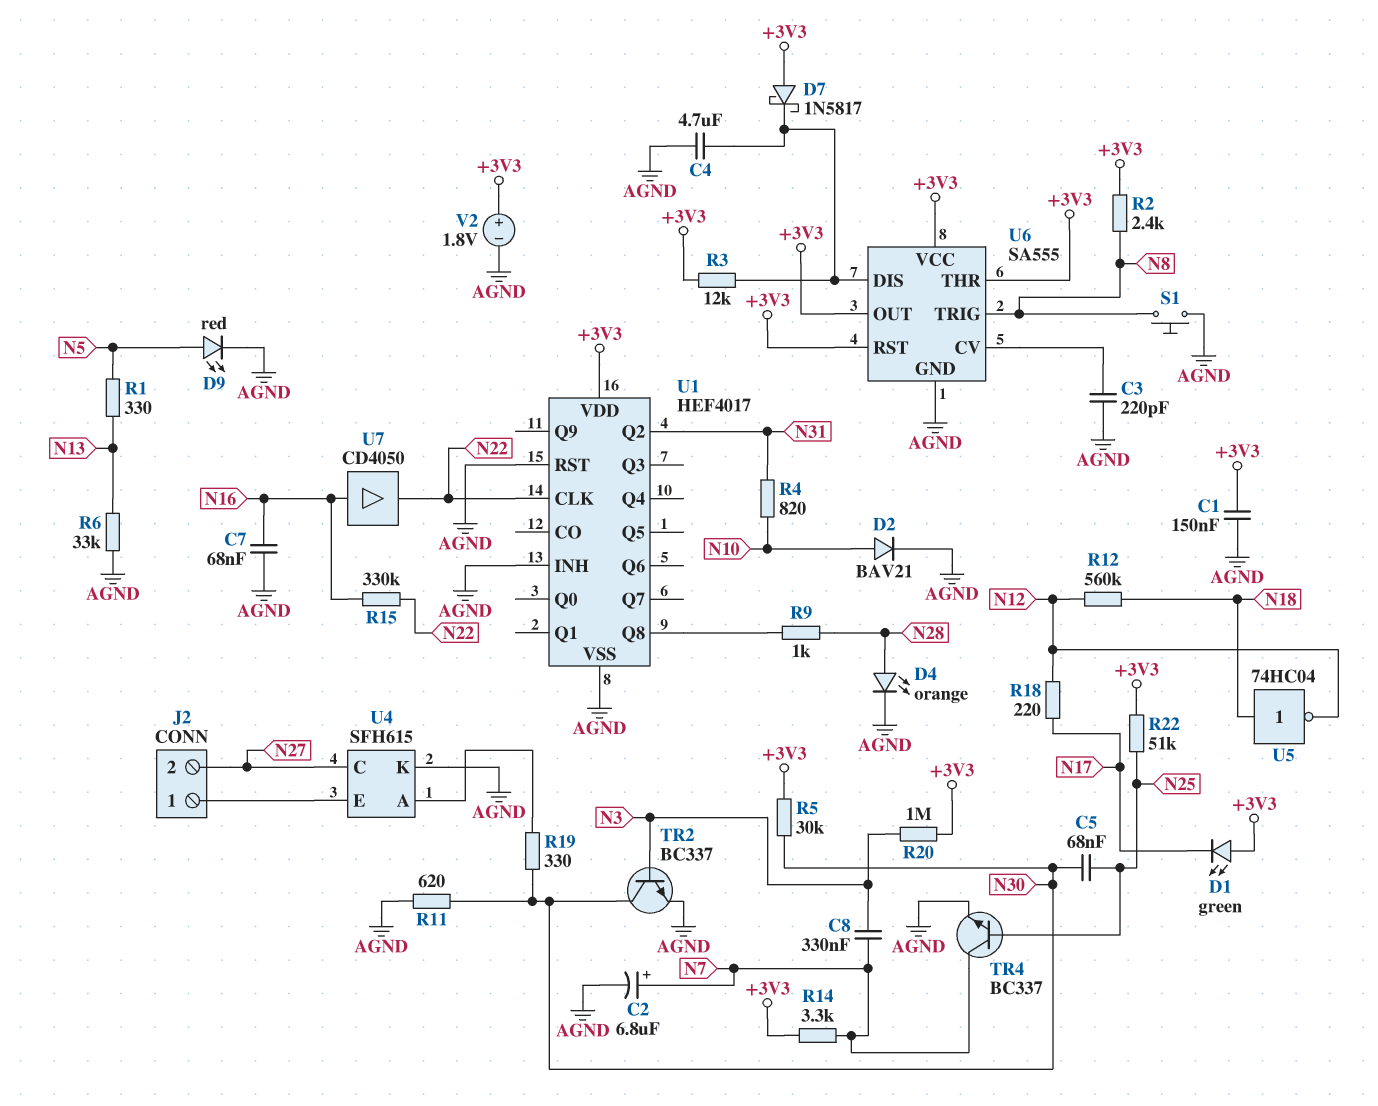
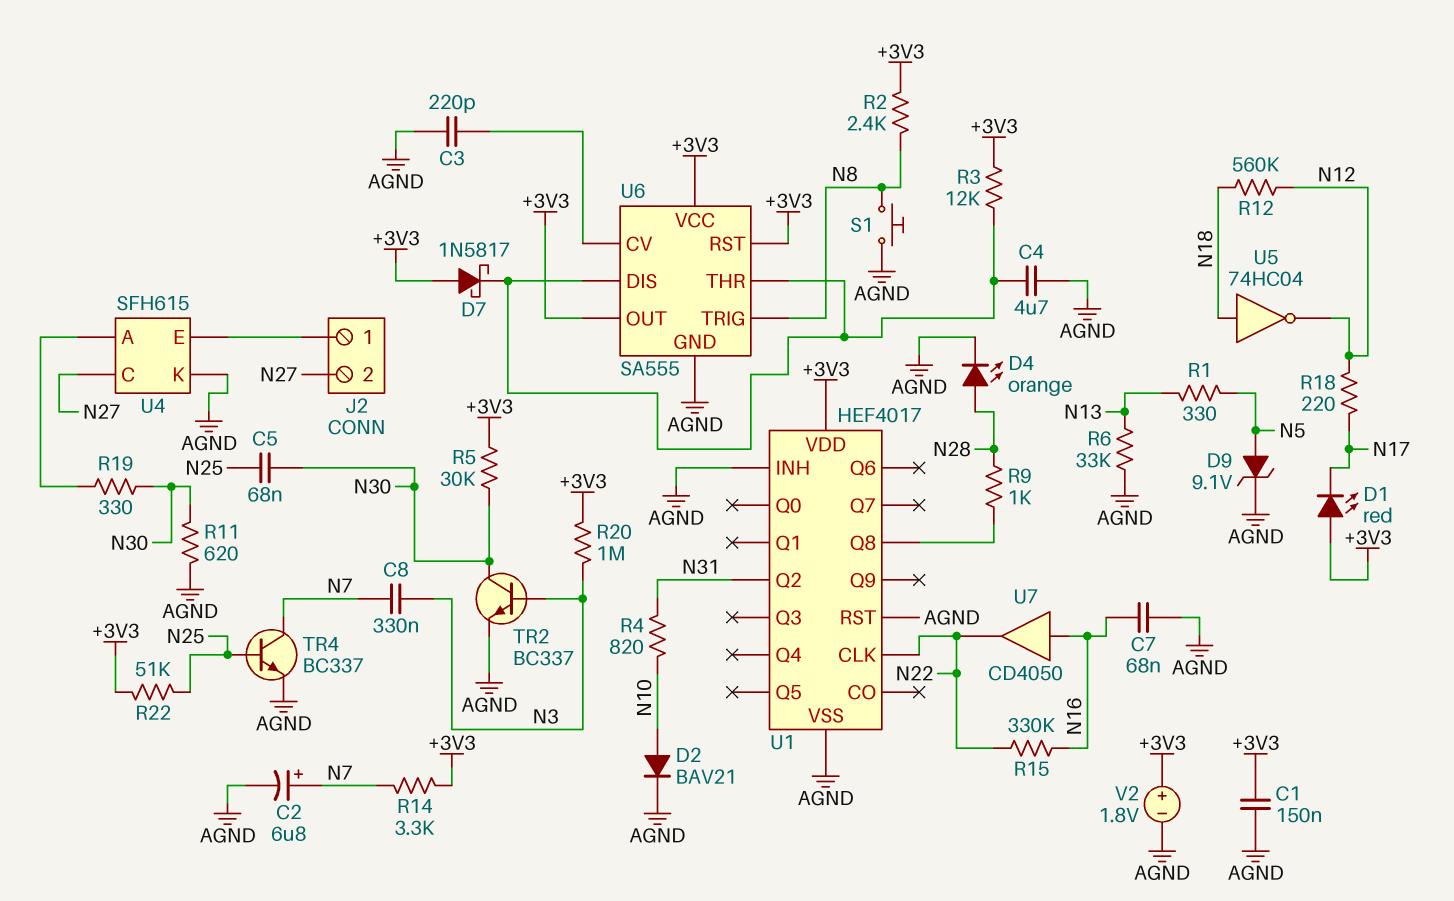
D1: LED green (A +3V3, K N17) -> LED red (A +3V3, K N17)
D9: LED red (A N5, K AGND) -> zener 9.1V (A N5, K AGND)
U6 pin THR: +3V3 -> U6/DIS

